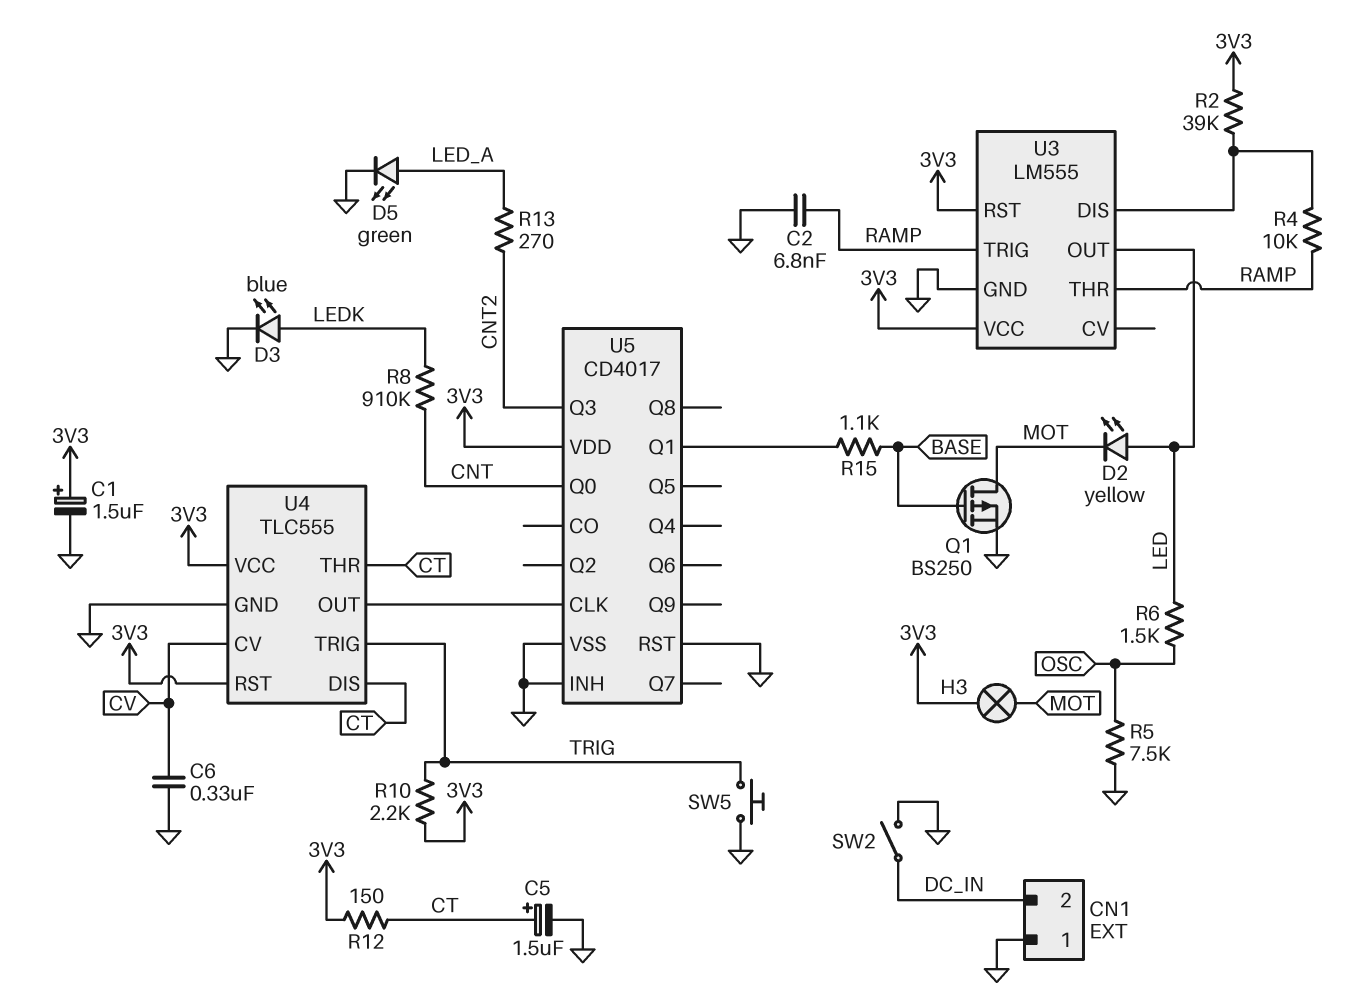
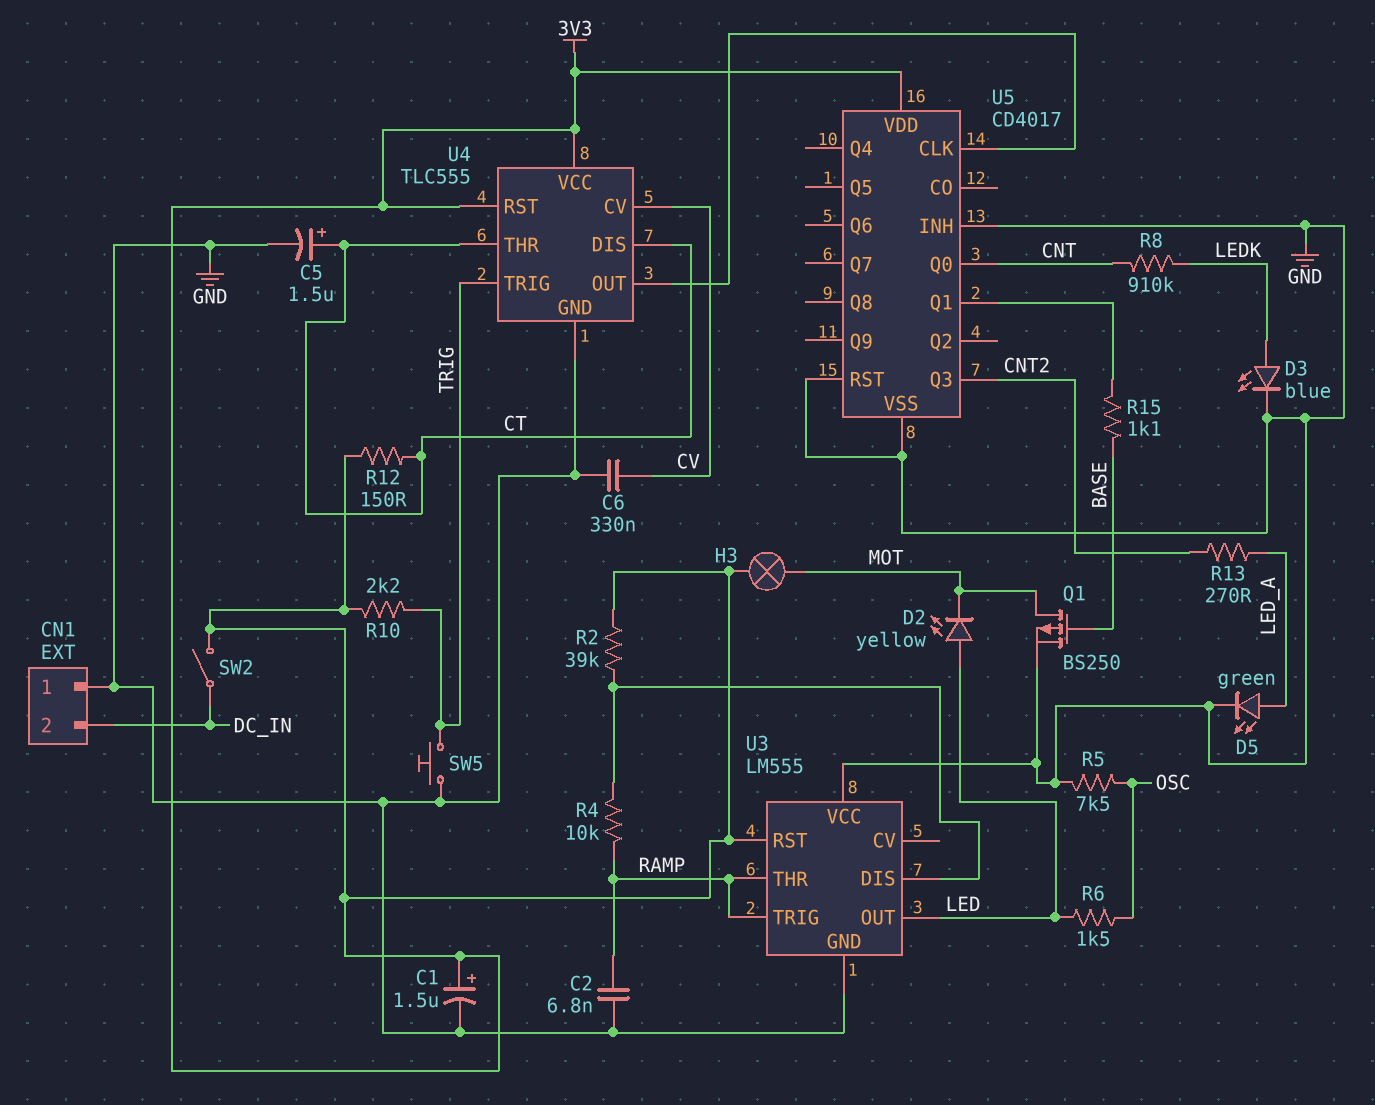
SW2: switch (DC_IN, GND) -> switch (3V3, DC_IN)
U3 pin VCC: 3V3 -> GND

